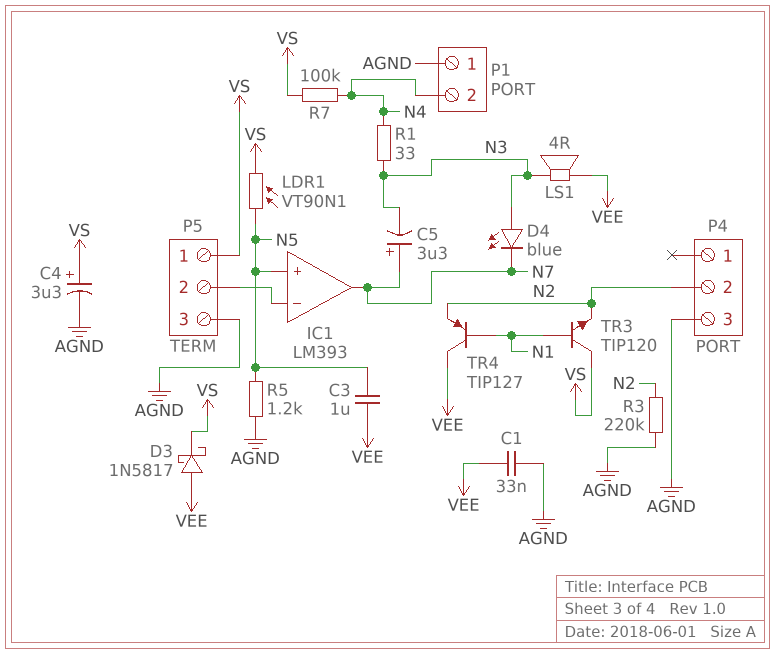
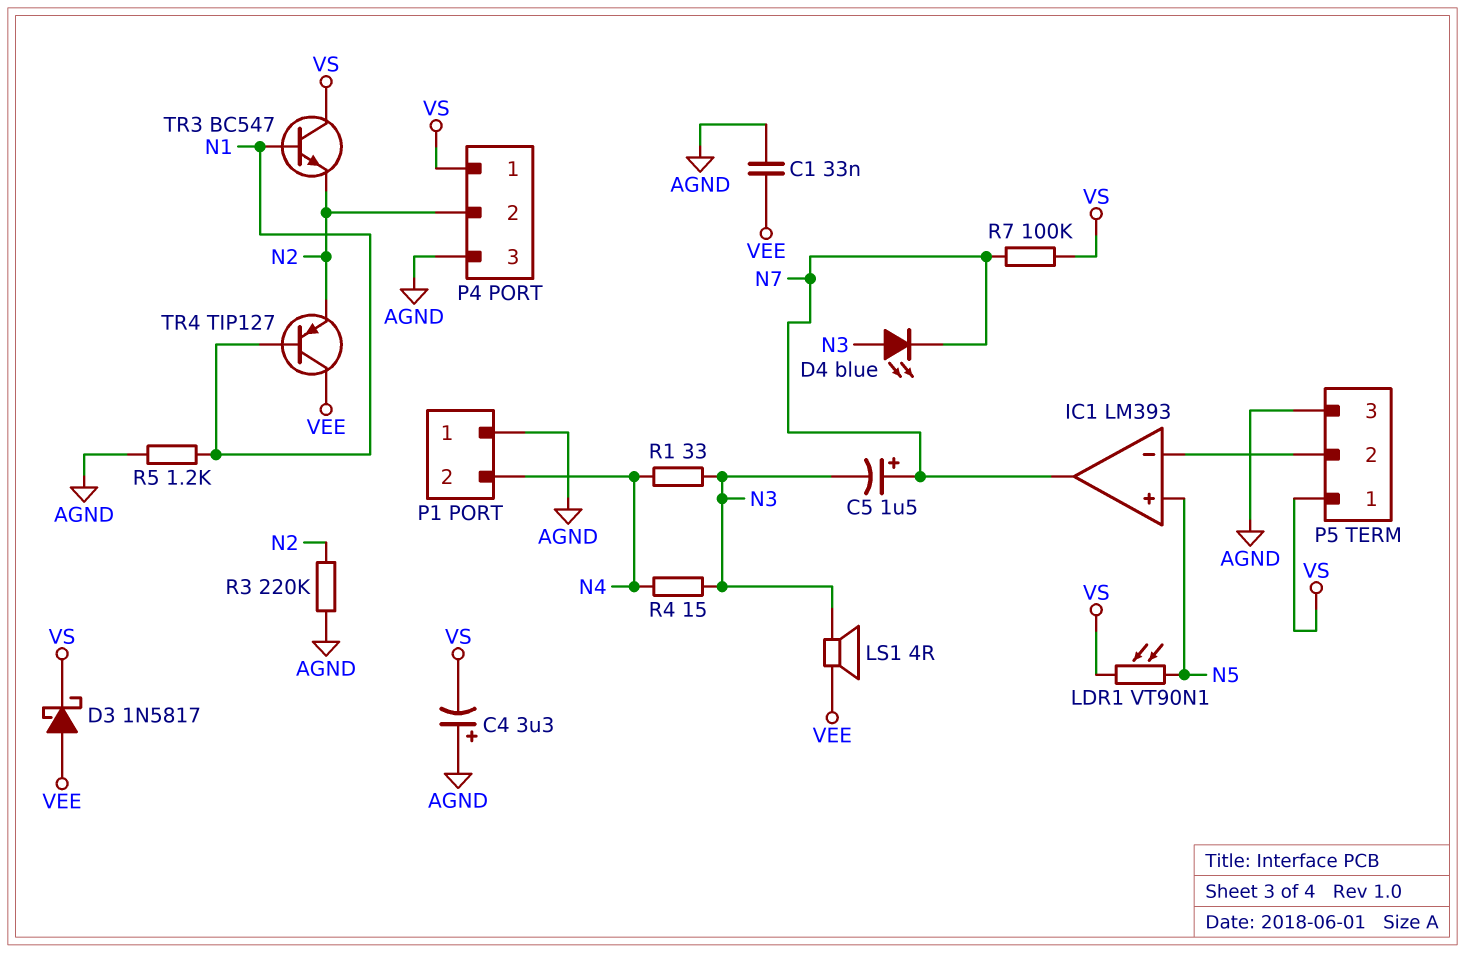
C3: 1uF (N5, VEE) -> none
C4: 3.3uF (plus VS, minus AGND) -> 3.3uF (plus AGND, minus VS)
C5: 3.3uF (plus N7, minus N3) -> 1.5uF (plus N7, minus N3)
P4 pin 1: none -> VS
R4: none -> 15 (N3, N4)
R5: 1.2k (AGND, N5) -> 1.2k (AGND, N1)
R7: 100k (N4, VS) -> 100k (N7, VS)
TR3: NPN TIP120 (B N1, C VS, E N2) -> NPN BC547 (B N1, C VS, E N2)

